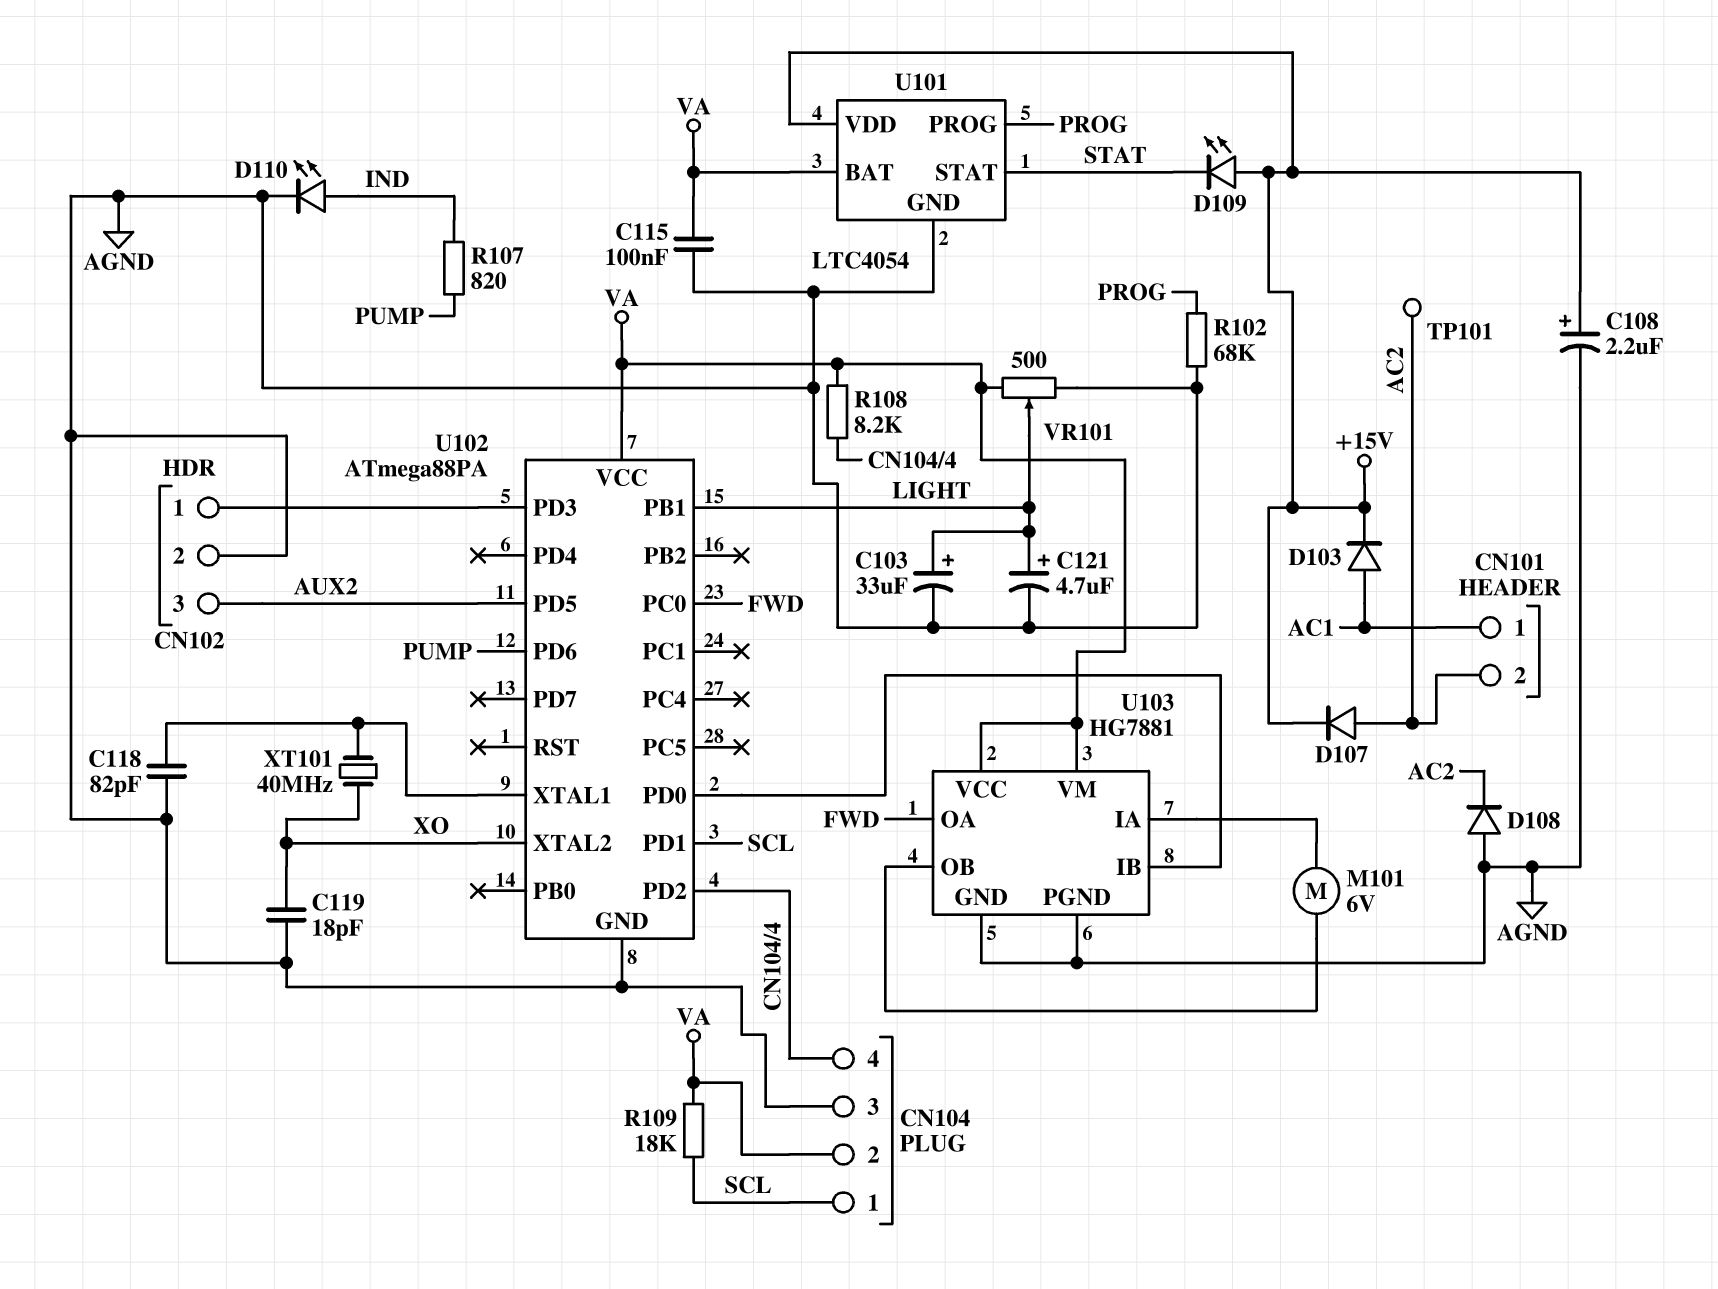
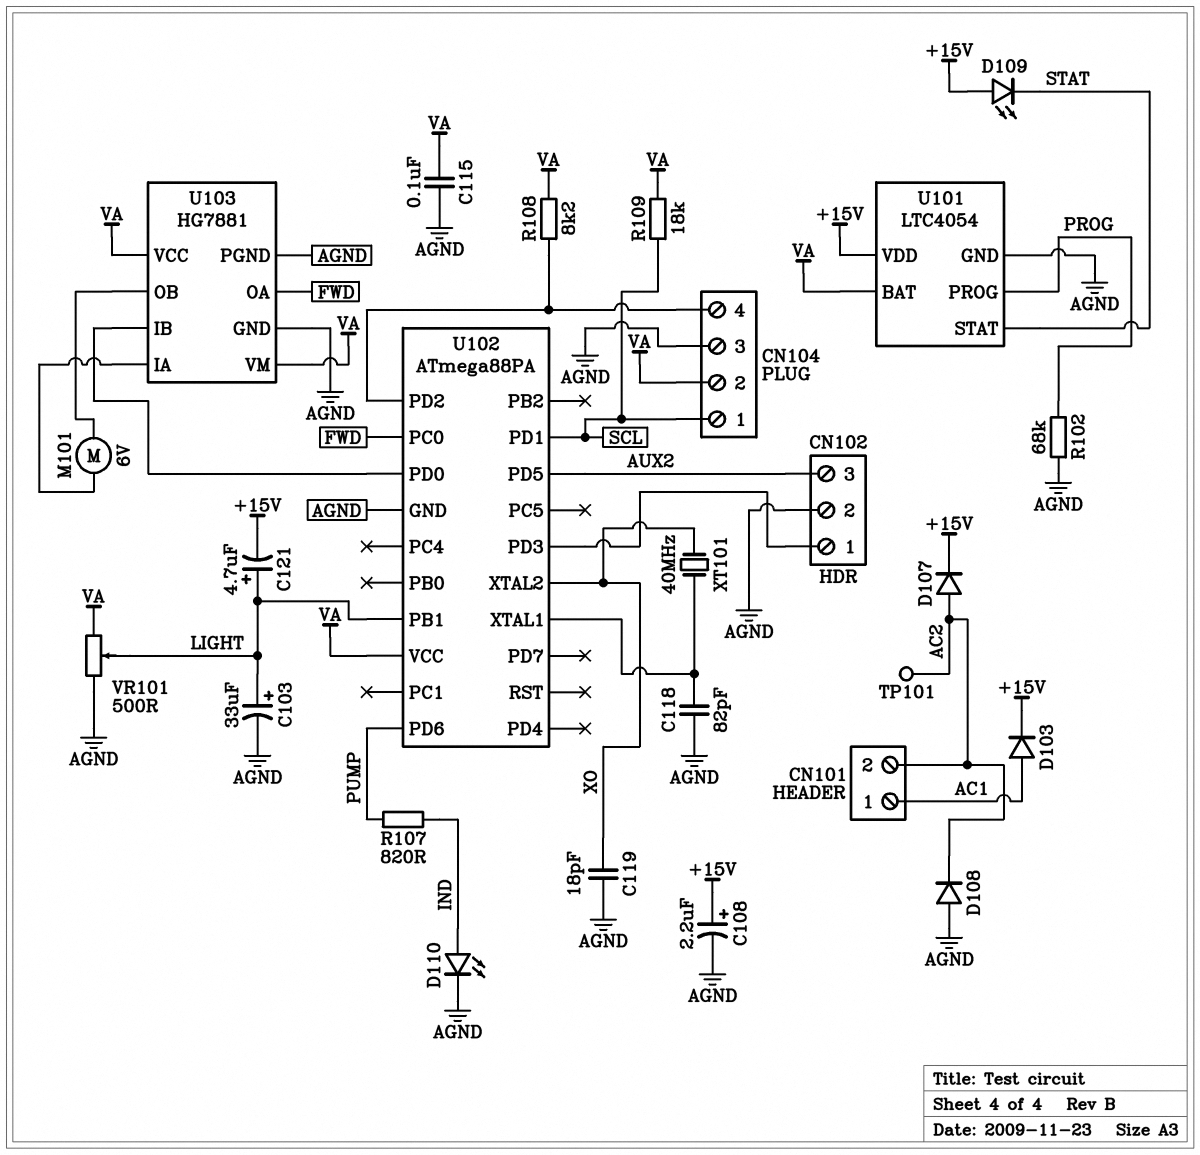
C121: 4.7uF (plus LIGHT, minus AGND) -> 4.7uF (plus LIGHT, minus +15V)

